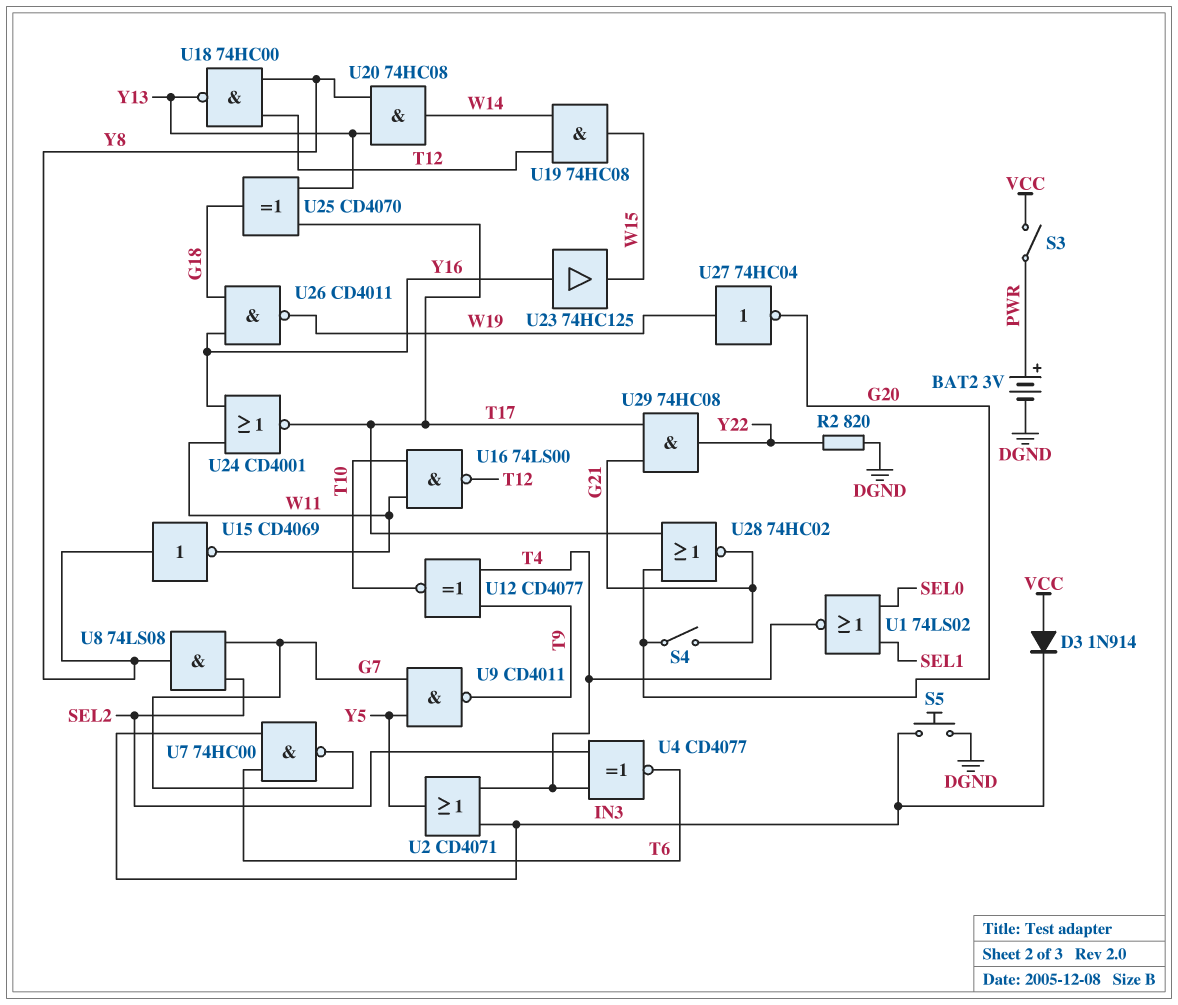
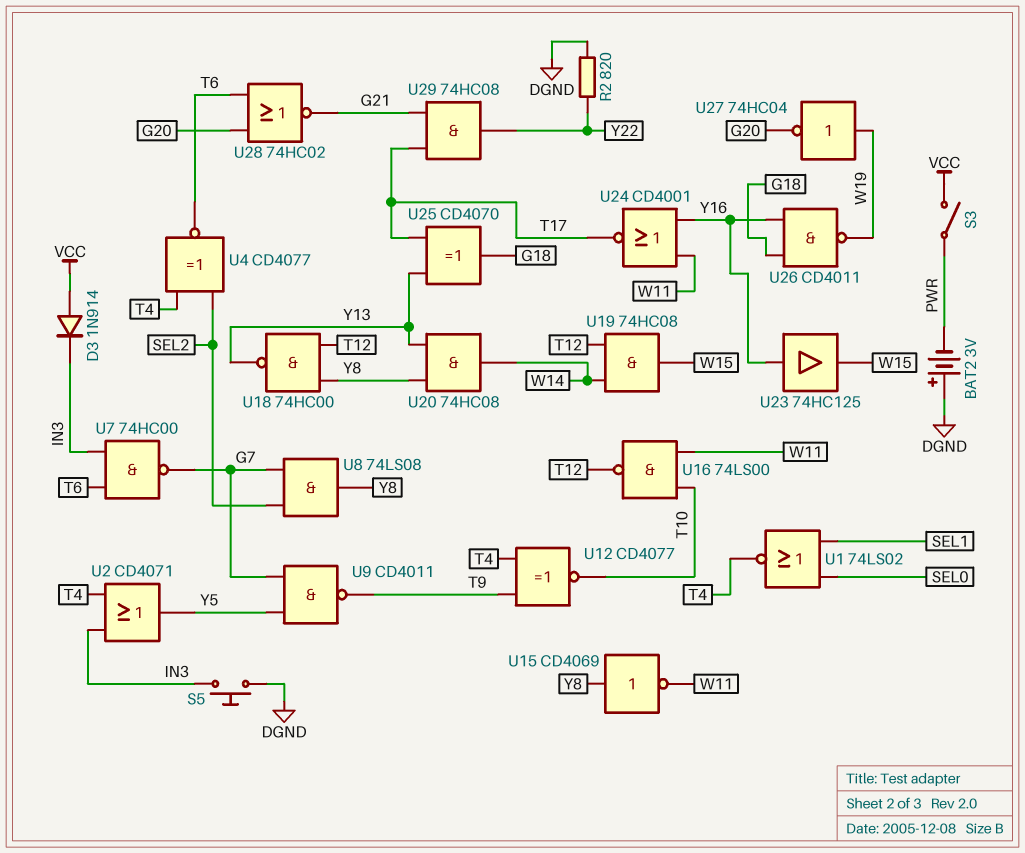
BAT2: 3V (plus PWR, minus DGND) -> 3V (plus DGND, minus PWR)
S4: switch (G20, G21) -> none
U28: NOR 74HC02 (in G20, in T17, out G21) -> NOR 74HC02 (in G20, in T6, out G21)

